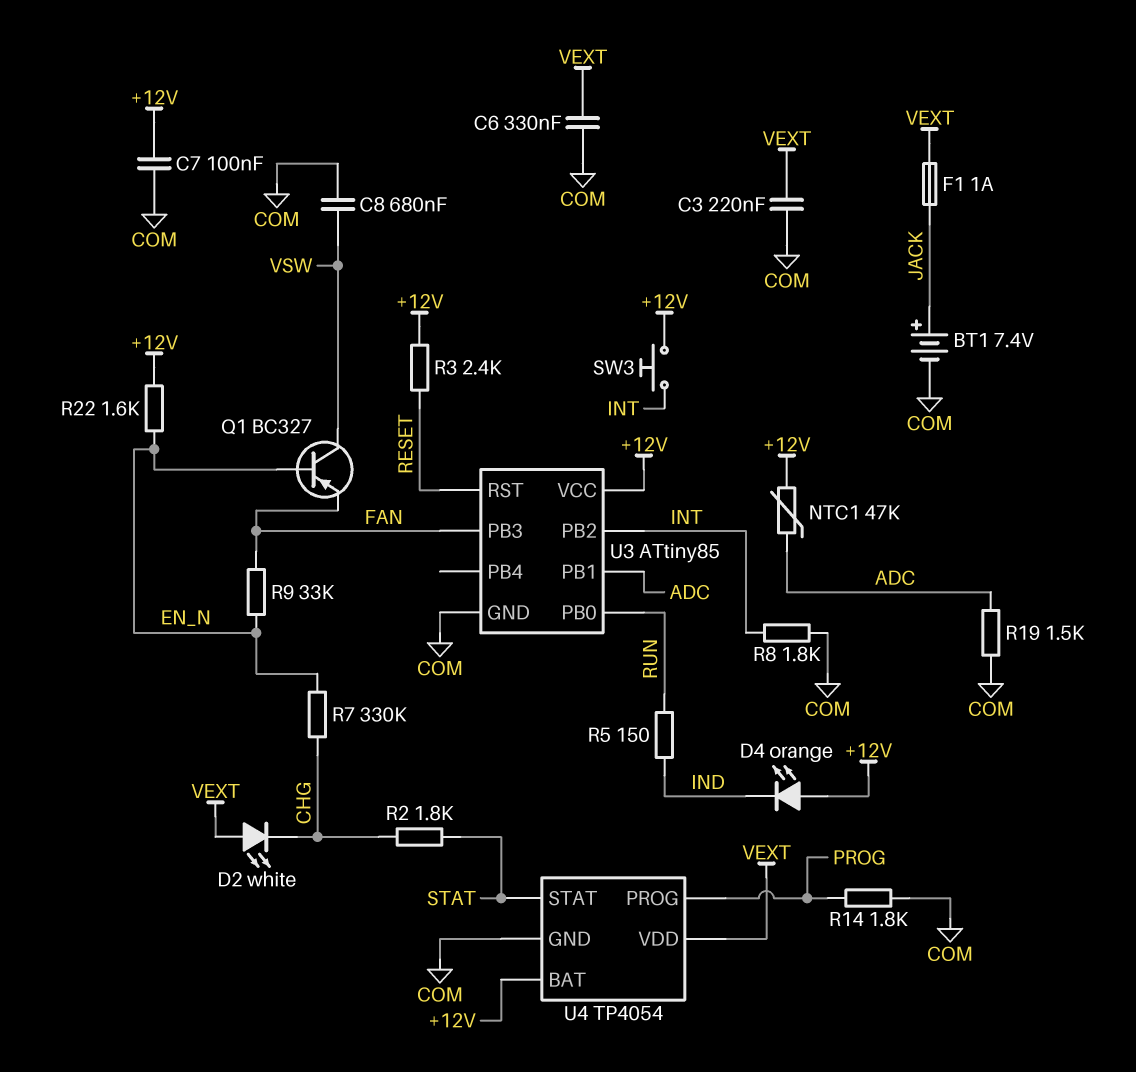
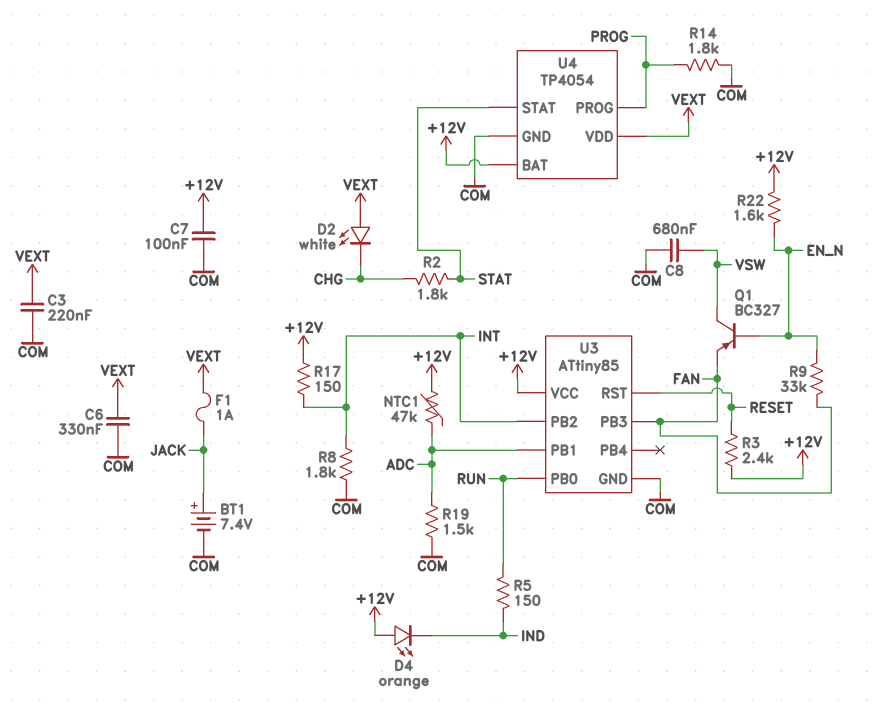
R7: 330k (CHG, EN_N) -> none
R17: none -> 150 (+12V, INT)
SW3: button (+12V, INT) -> none

